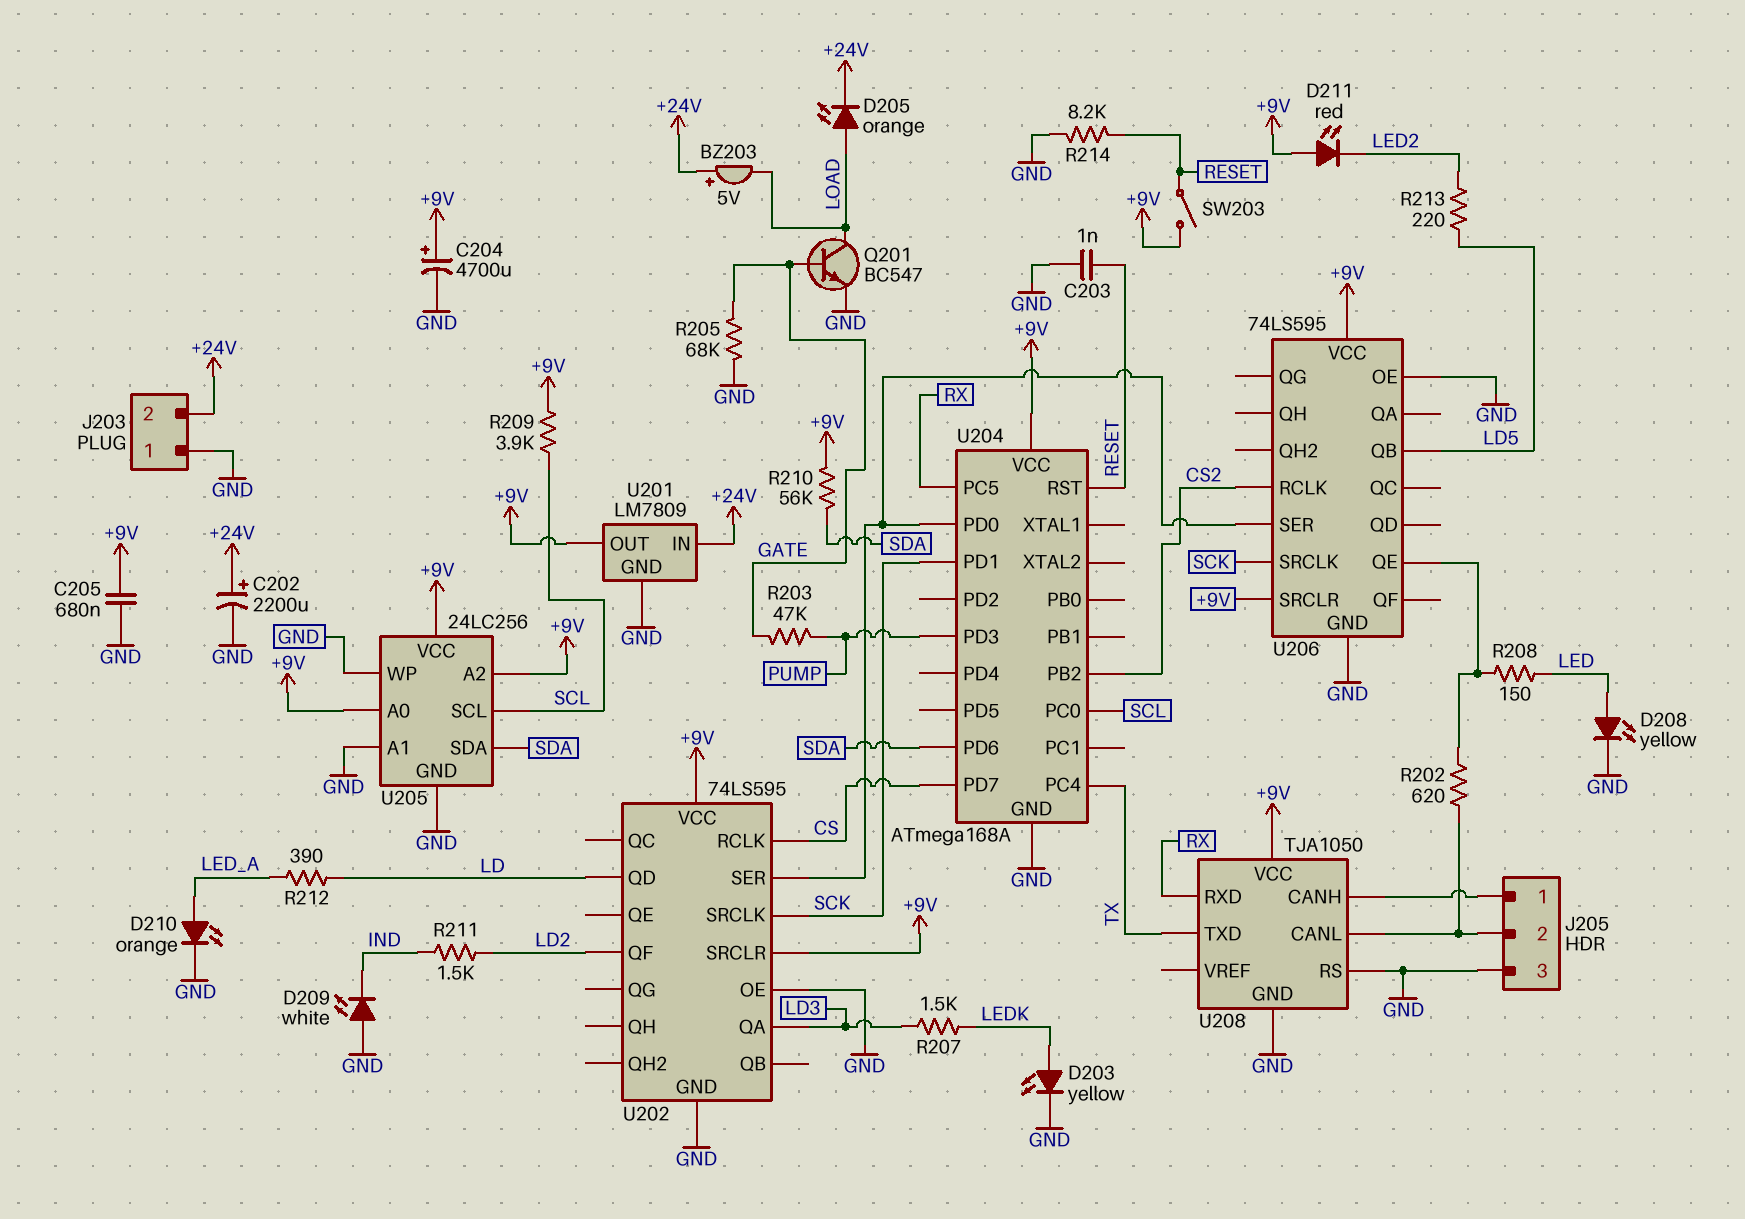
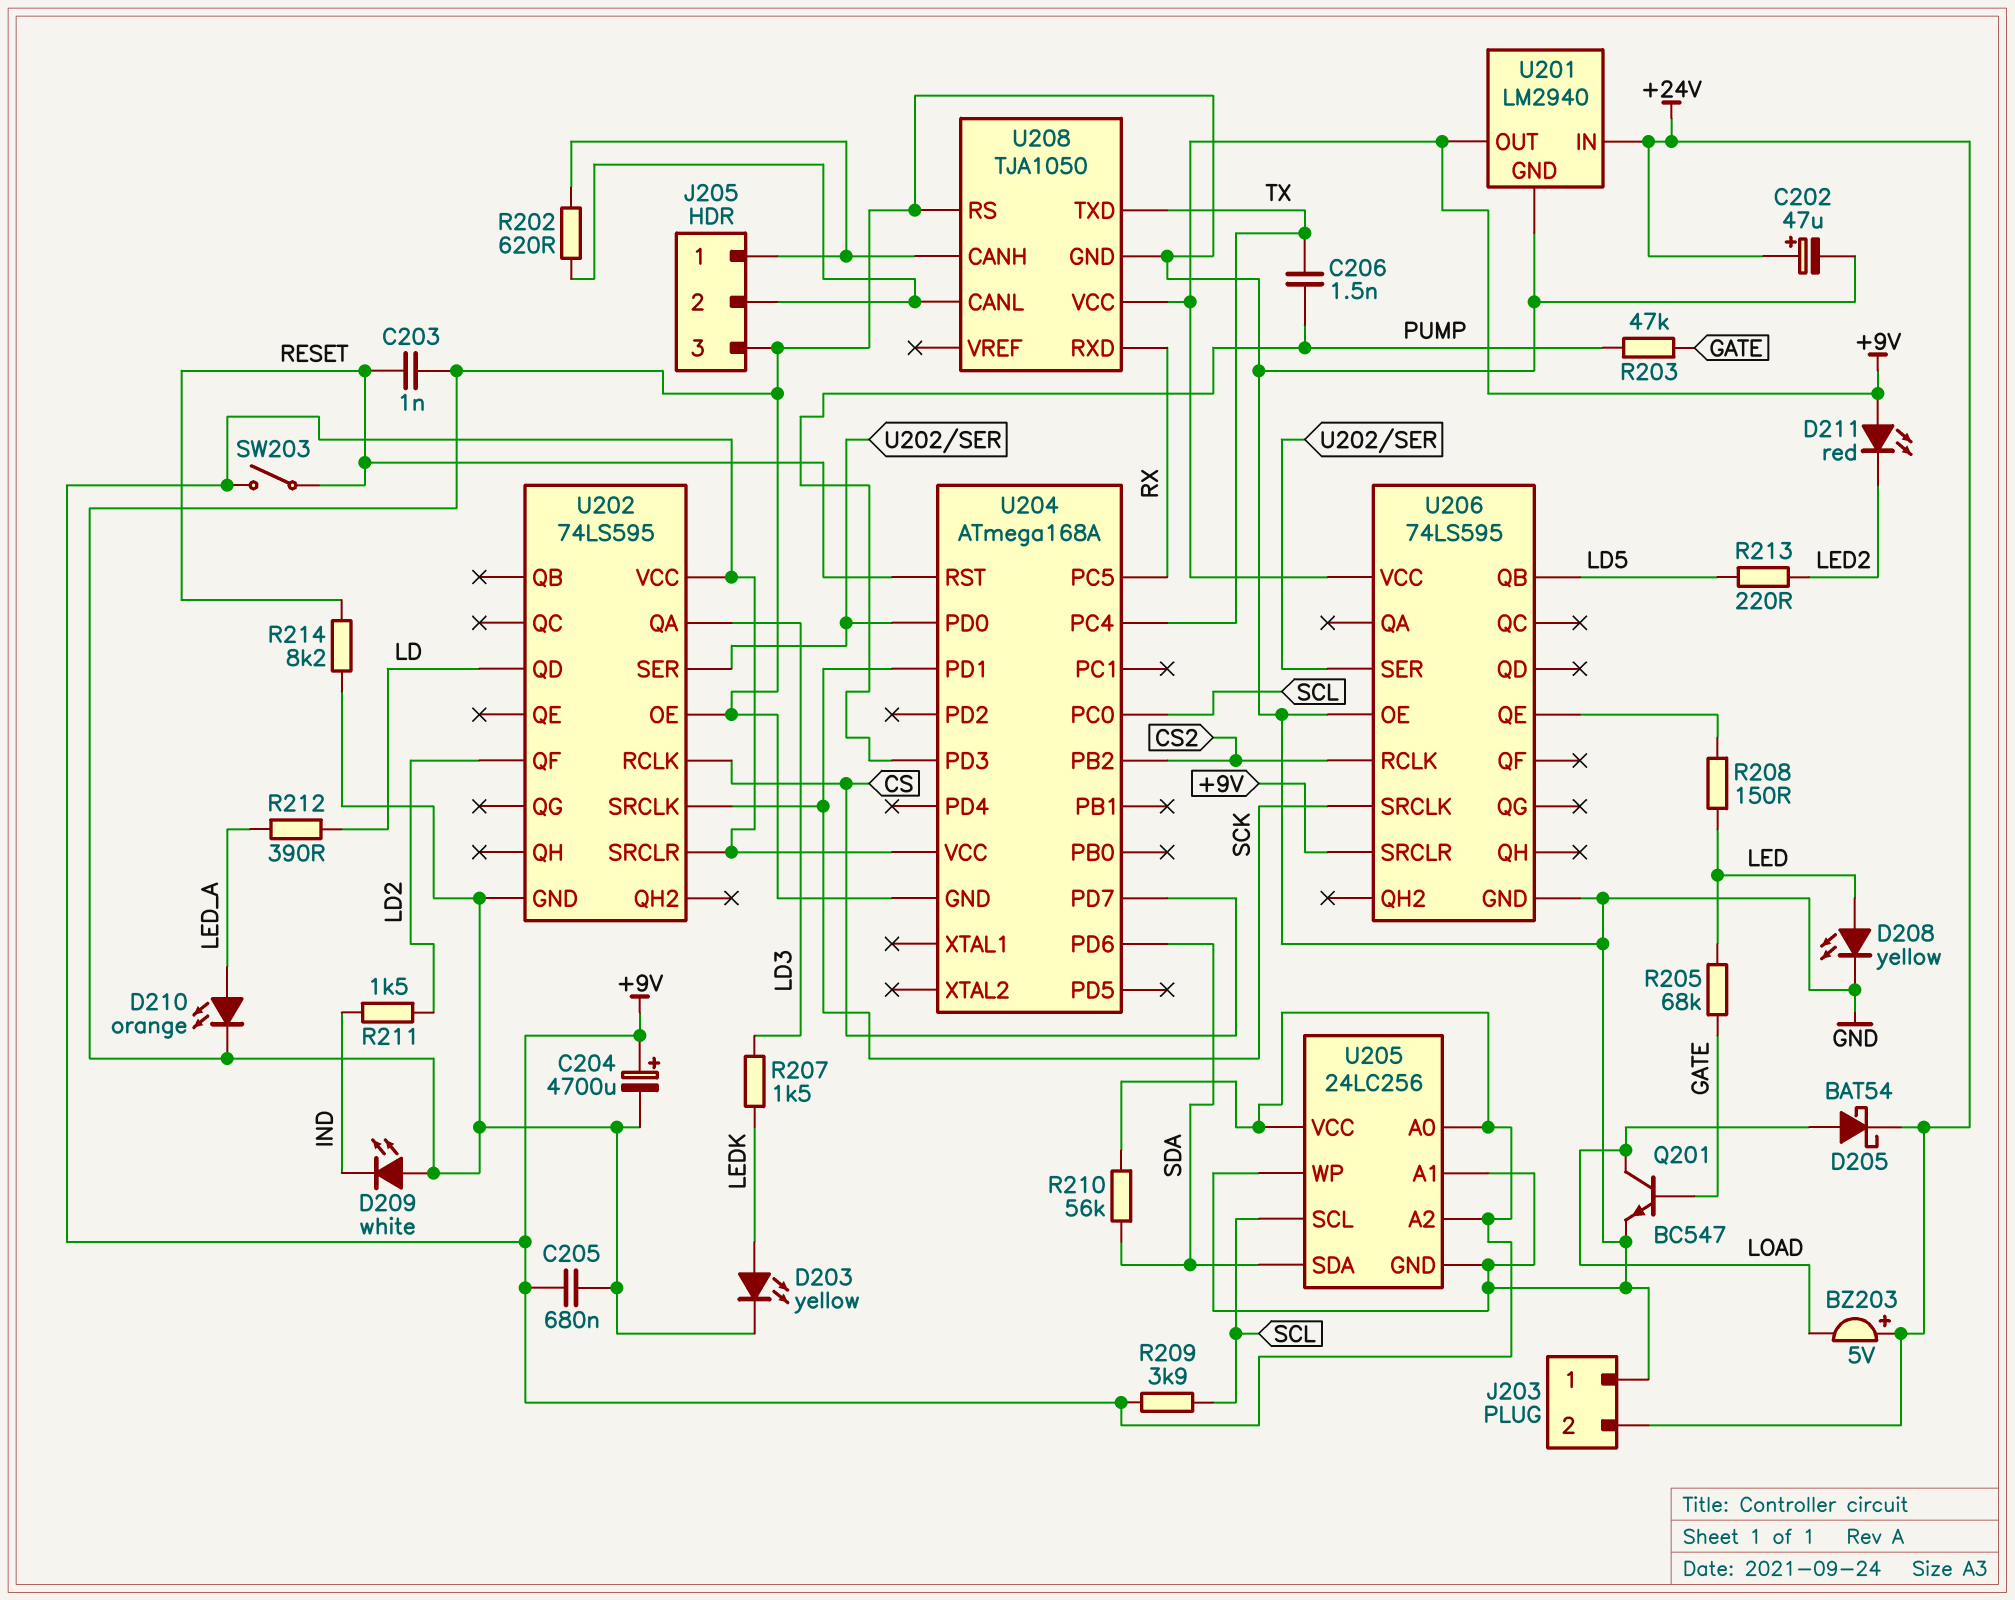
C202: 2200uF (plus +24V, minus GND) -> 47uF (plus +24V, minus GND)
C206: none -> 1.5nF (PUMP, TX)
D205: LED orange (A LOAD, K +24V) -> schottky BAT54 (A LOAD, K +24V)
R202: 620 (J205/2, U206/QE) -> 620 (J205/1, J205/2)
R205: 68k (GATE, GND) -> 68k (GATE, LED)
U201: LM7809 -> LM2940

